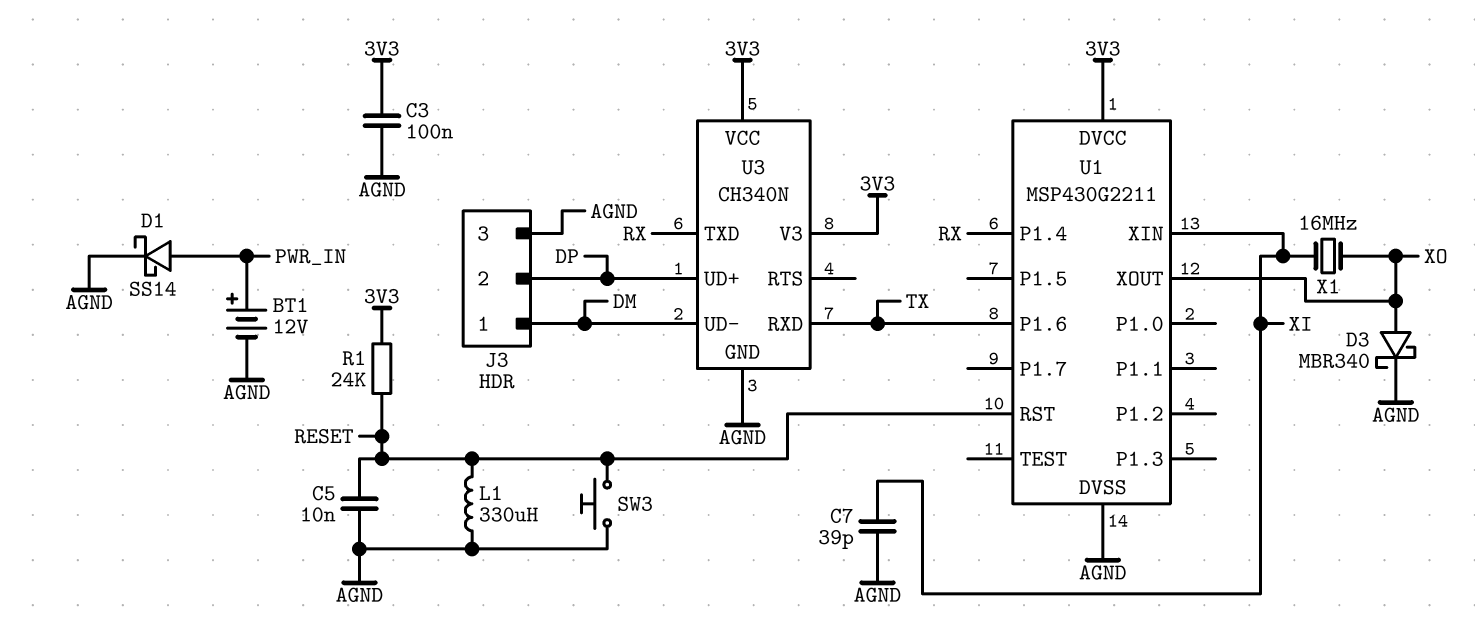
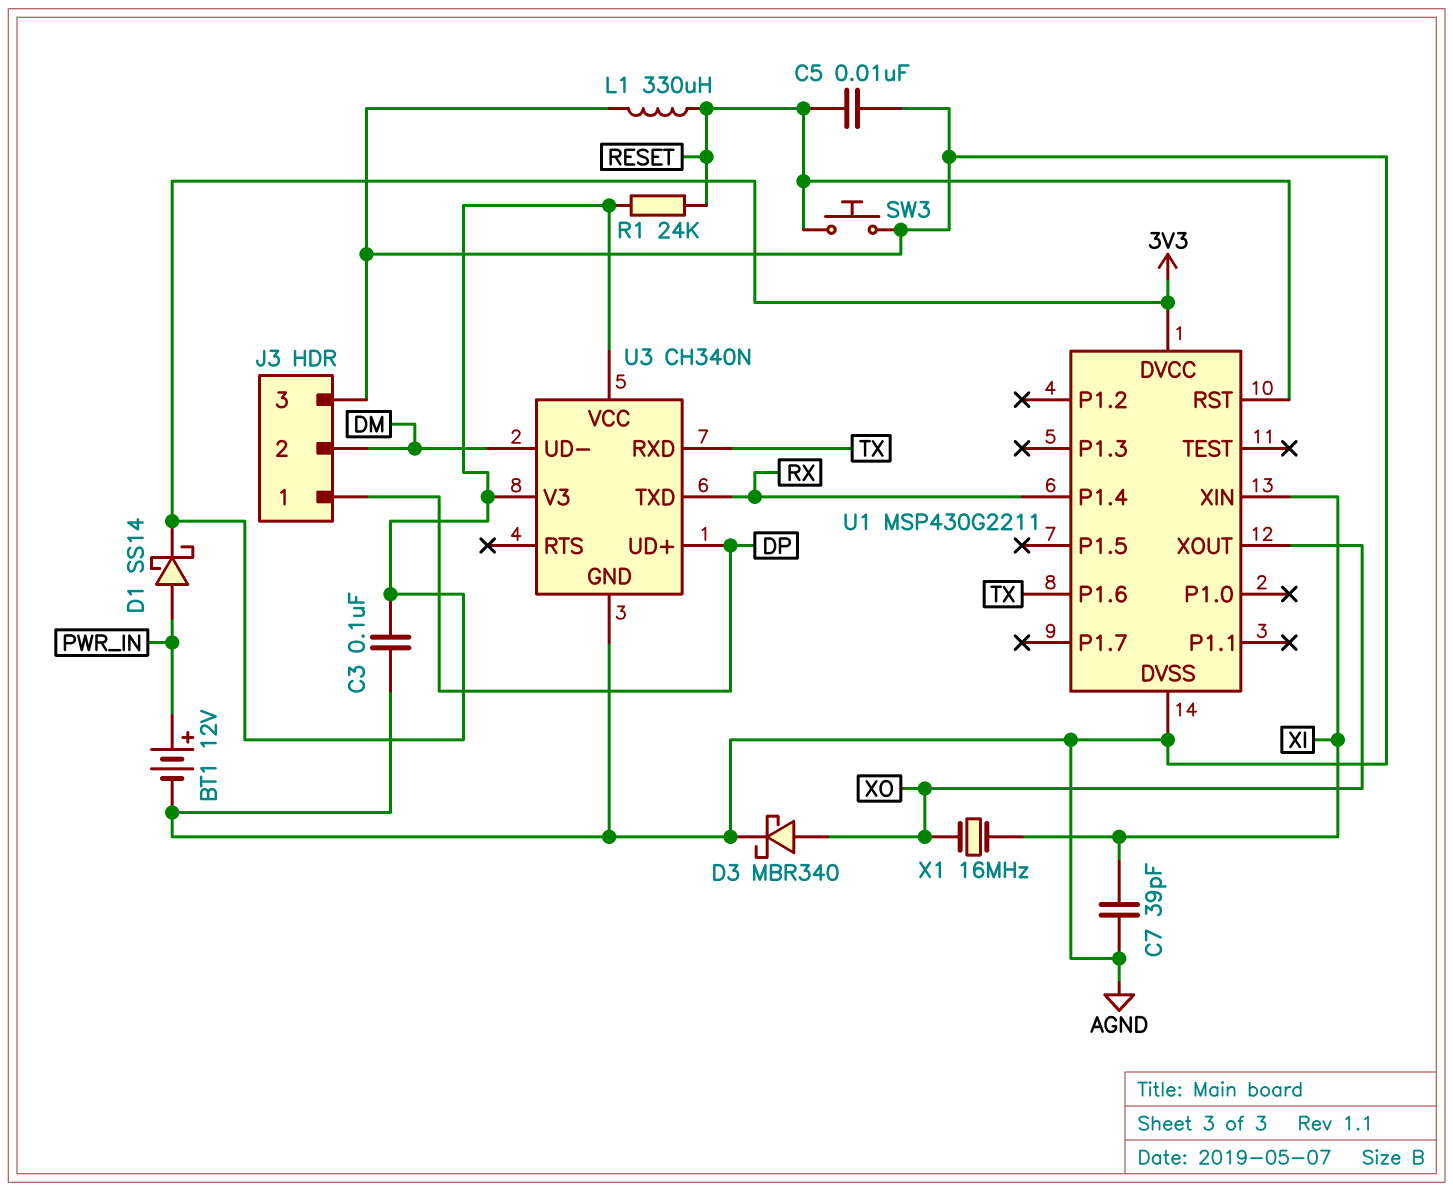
D1: schottky SS14 (A PWR_IN, K AGND) -> schottky SS14 (A PWR_IN, K 3V3)
J3 pin 1: DM -> DP
J3 pin 2: DP -> DM

